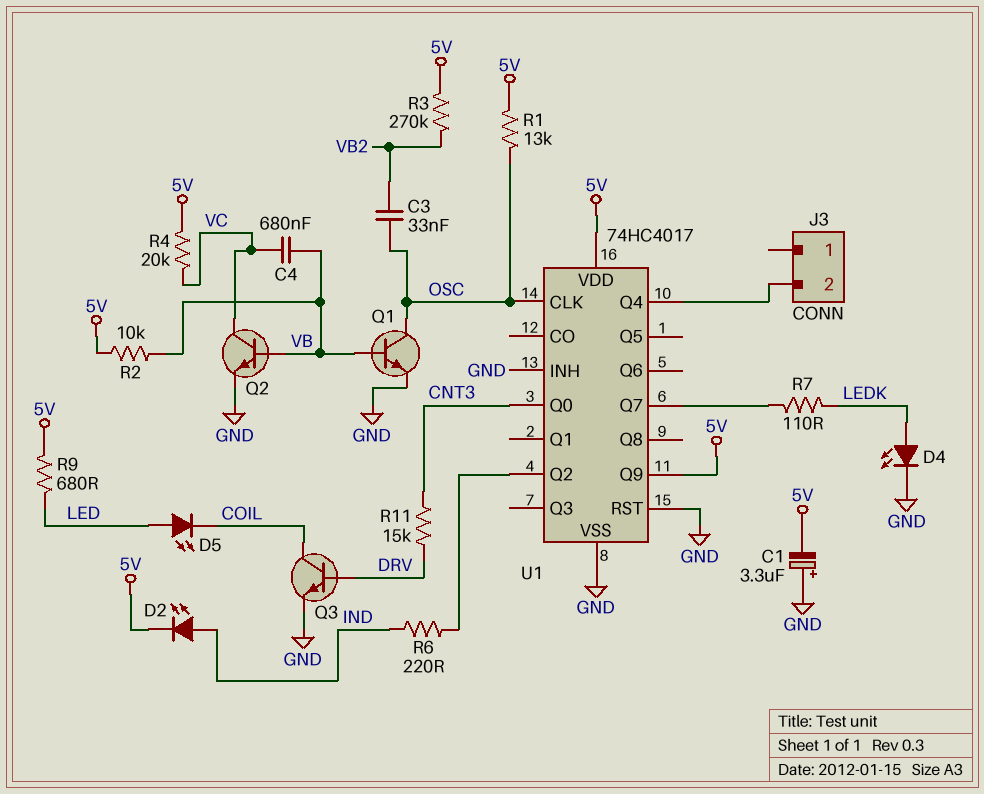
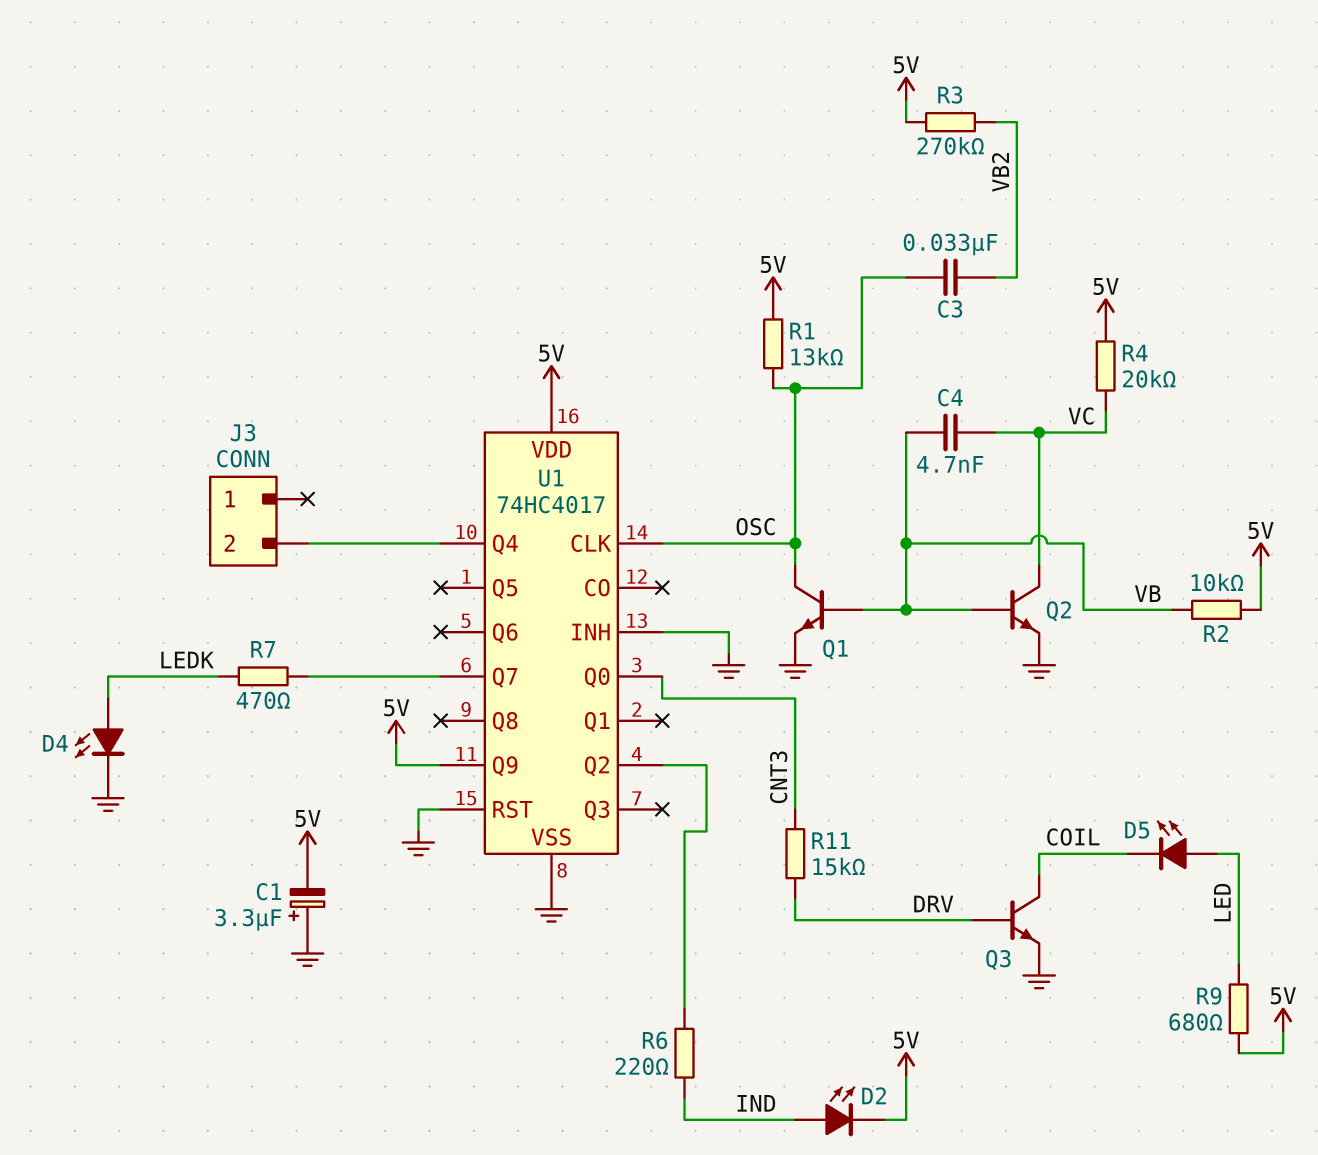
C4: 680nF (VB, VC) -> 4.7nF (VB, VC)
R7: 110 (LEDK, U1/Q7) -> 470 (LEDK, U1/Q7)

